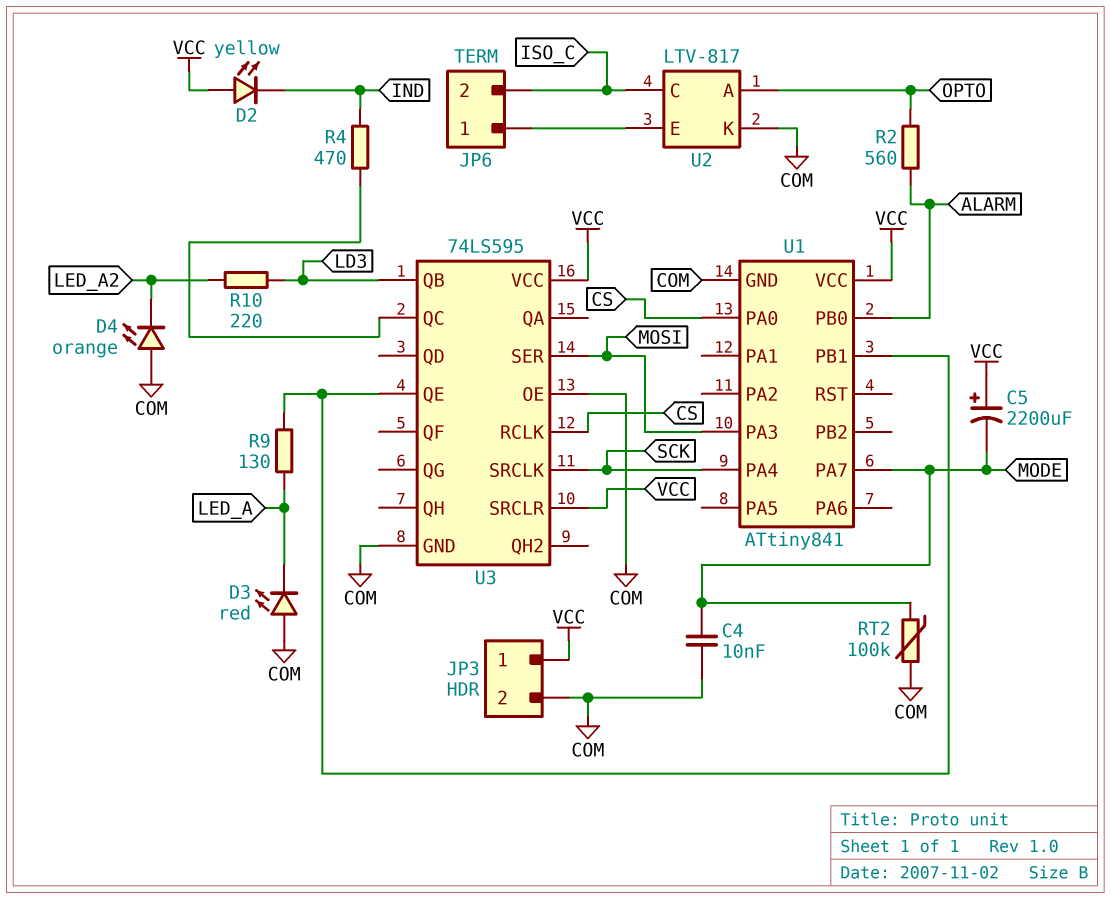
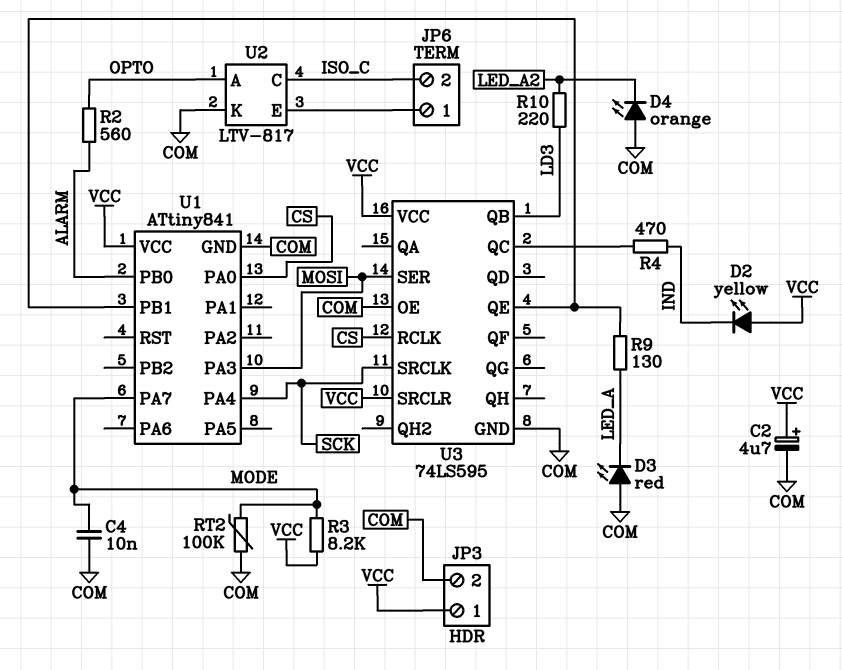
C2: none -> 4.7uF (plus VCC, minus COM)
C5: 2200uF (plus VCC, minus MODE) -> none
R3: none -> 8.2k (MODE, VCC)

